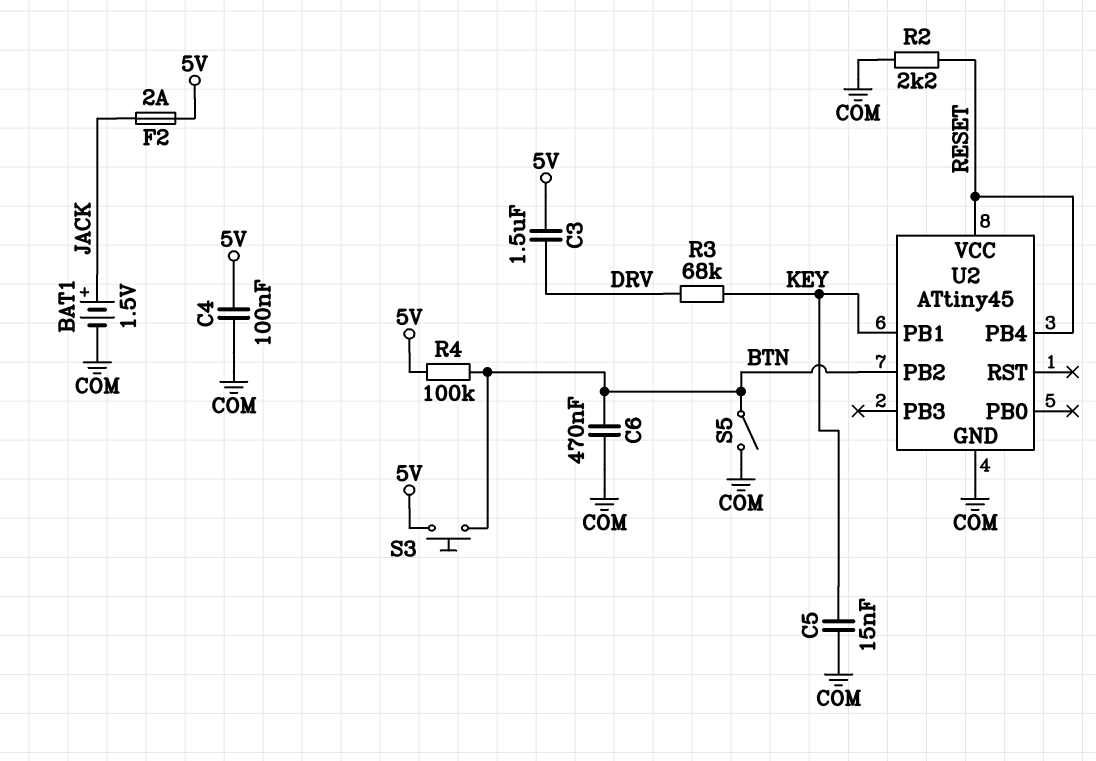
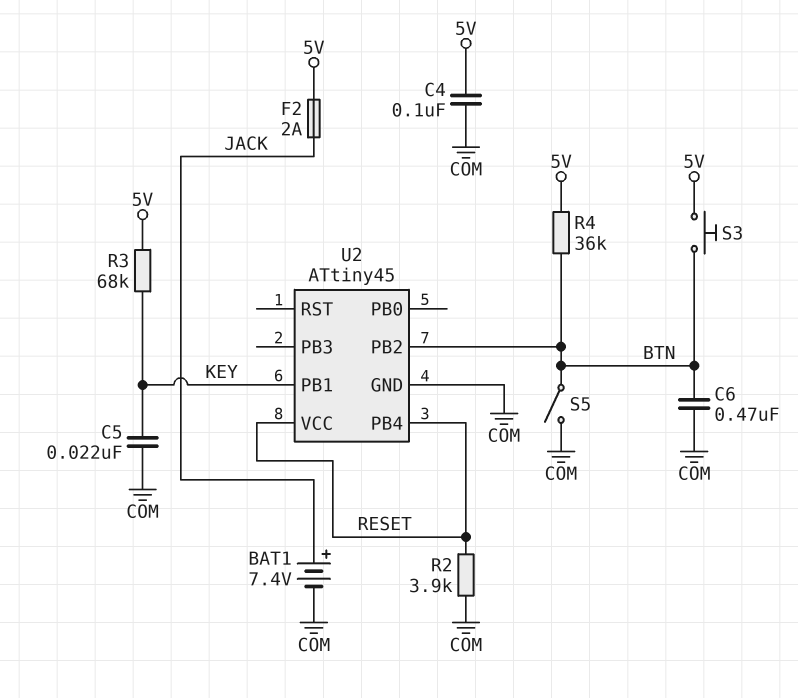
BAT1: 1.5V (plus JACK, minus COM) -> 7.4V (plus JACK, minus COM)
C3: 1.5uF (5V, DRV) -> none
C5: 15nF (COM, KEY) -> 22nF (COM, KEY)
R2: 2.2k (COM, RESET) -> 3.9k (COM, RESET)
R3: 68k (DRV, KEY) -> 68k (5V, KEY)
R4: 100k (5V, BTN) -> 36k (5V, BTN)

